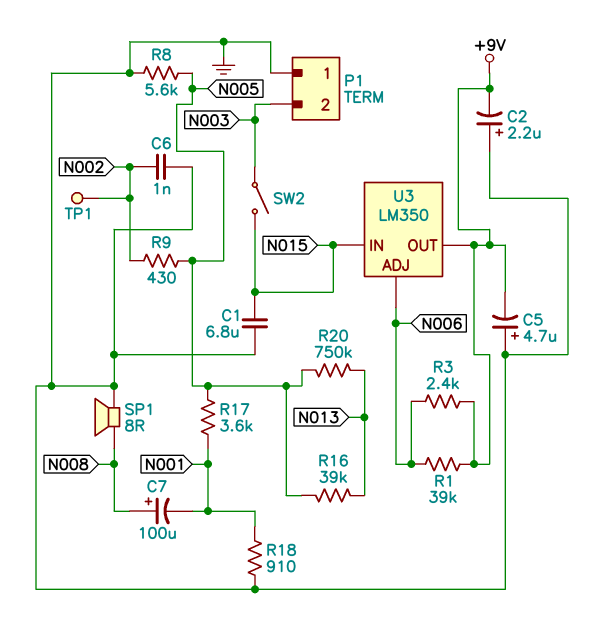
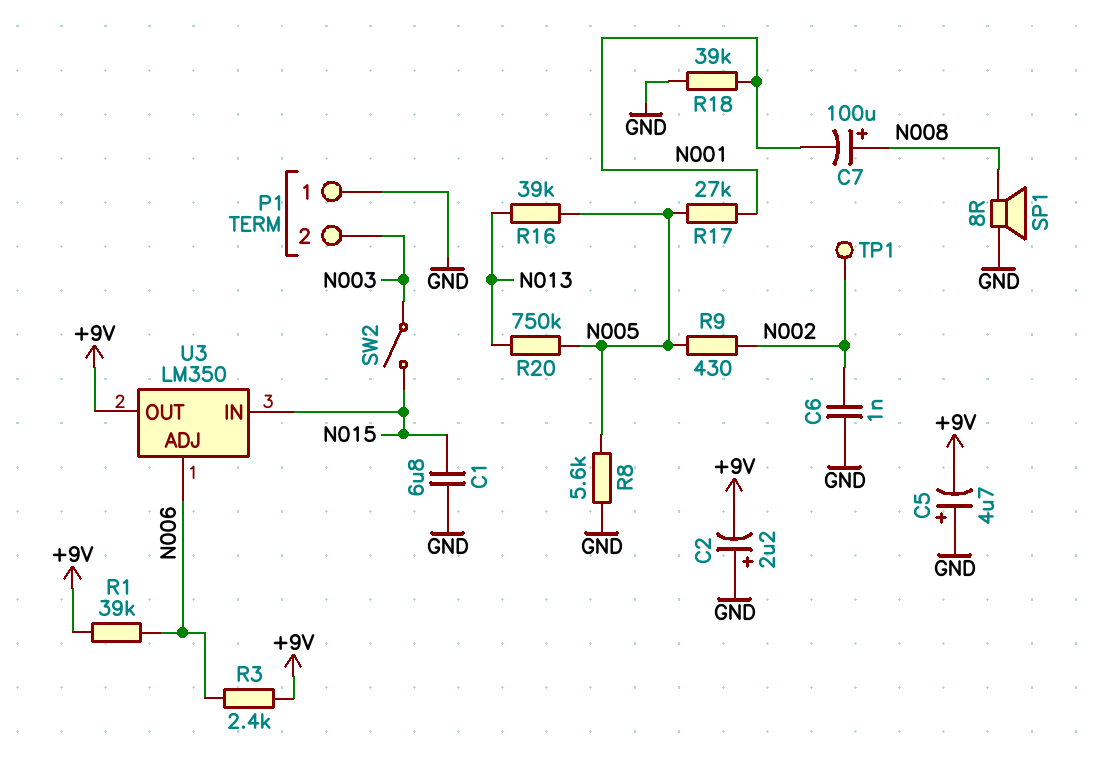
R17: 3.6k (N001, N005) -> 27k (N001, N005)
R18: 910 (GND, N001) -> 39k (GND, N001)

